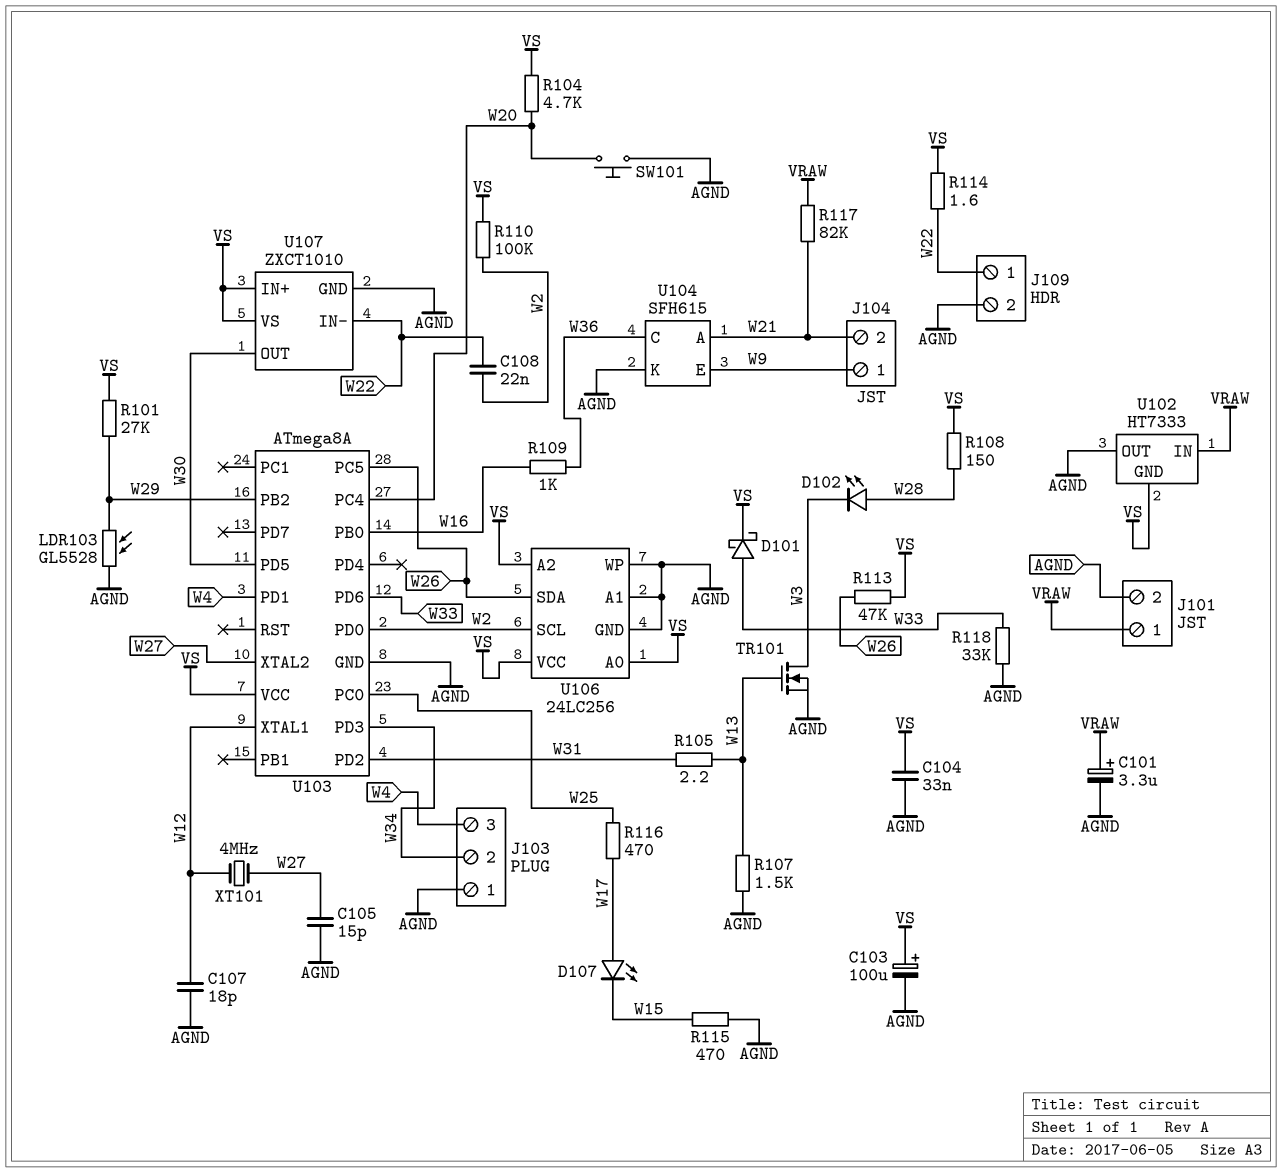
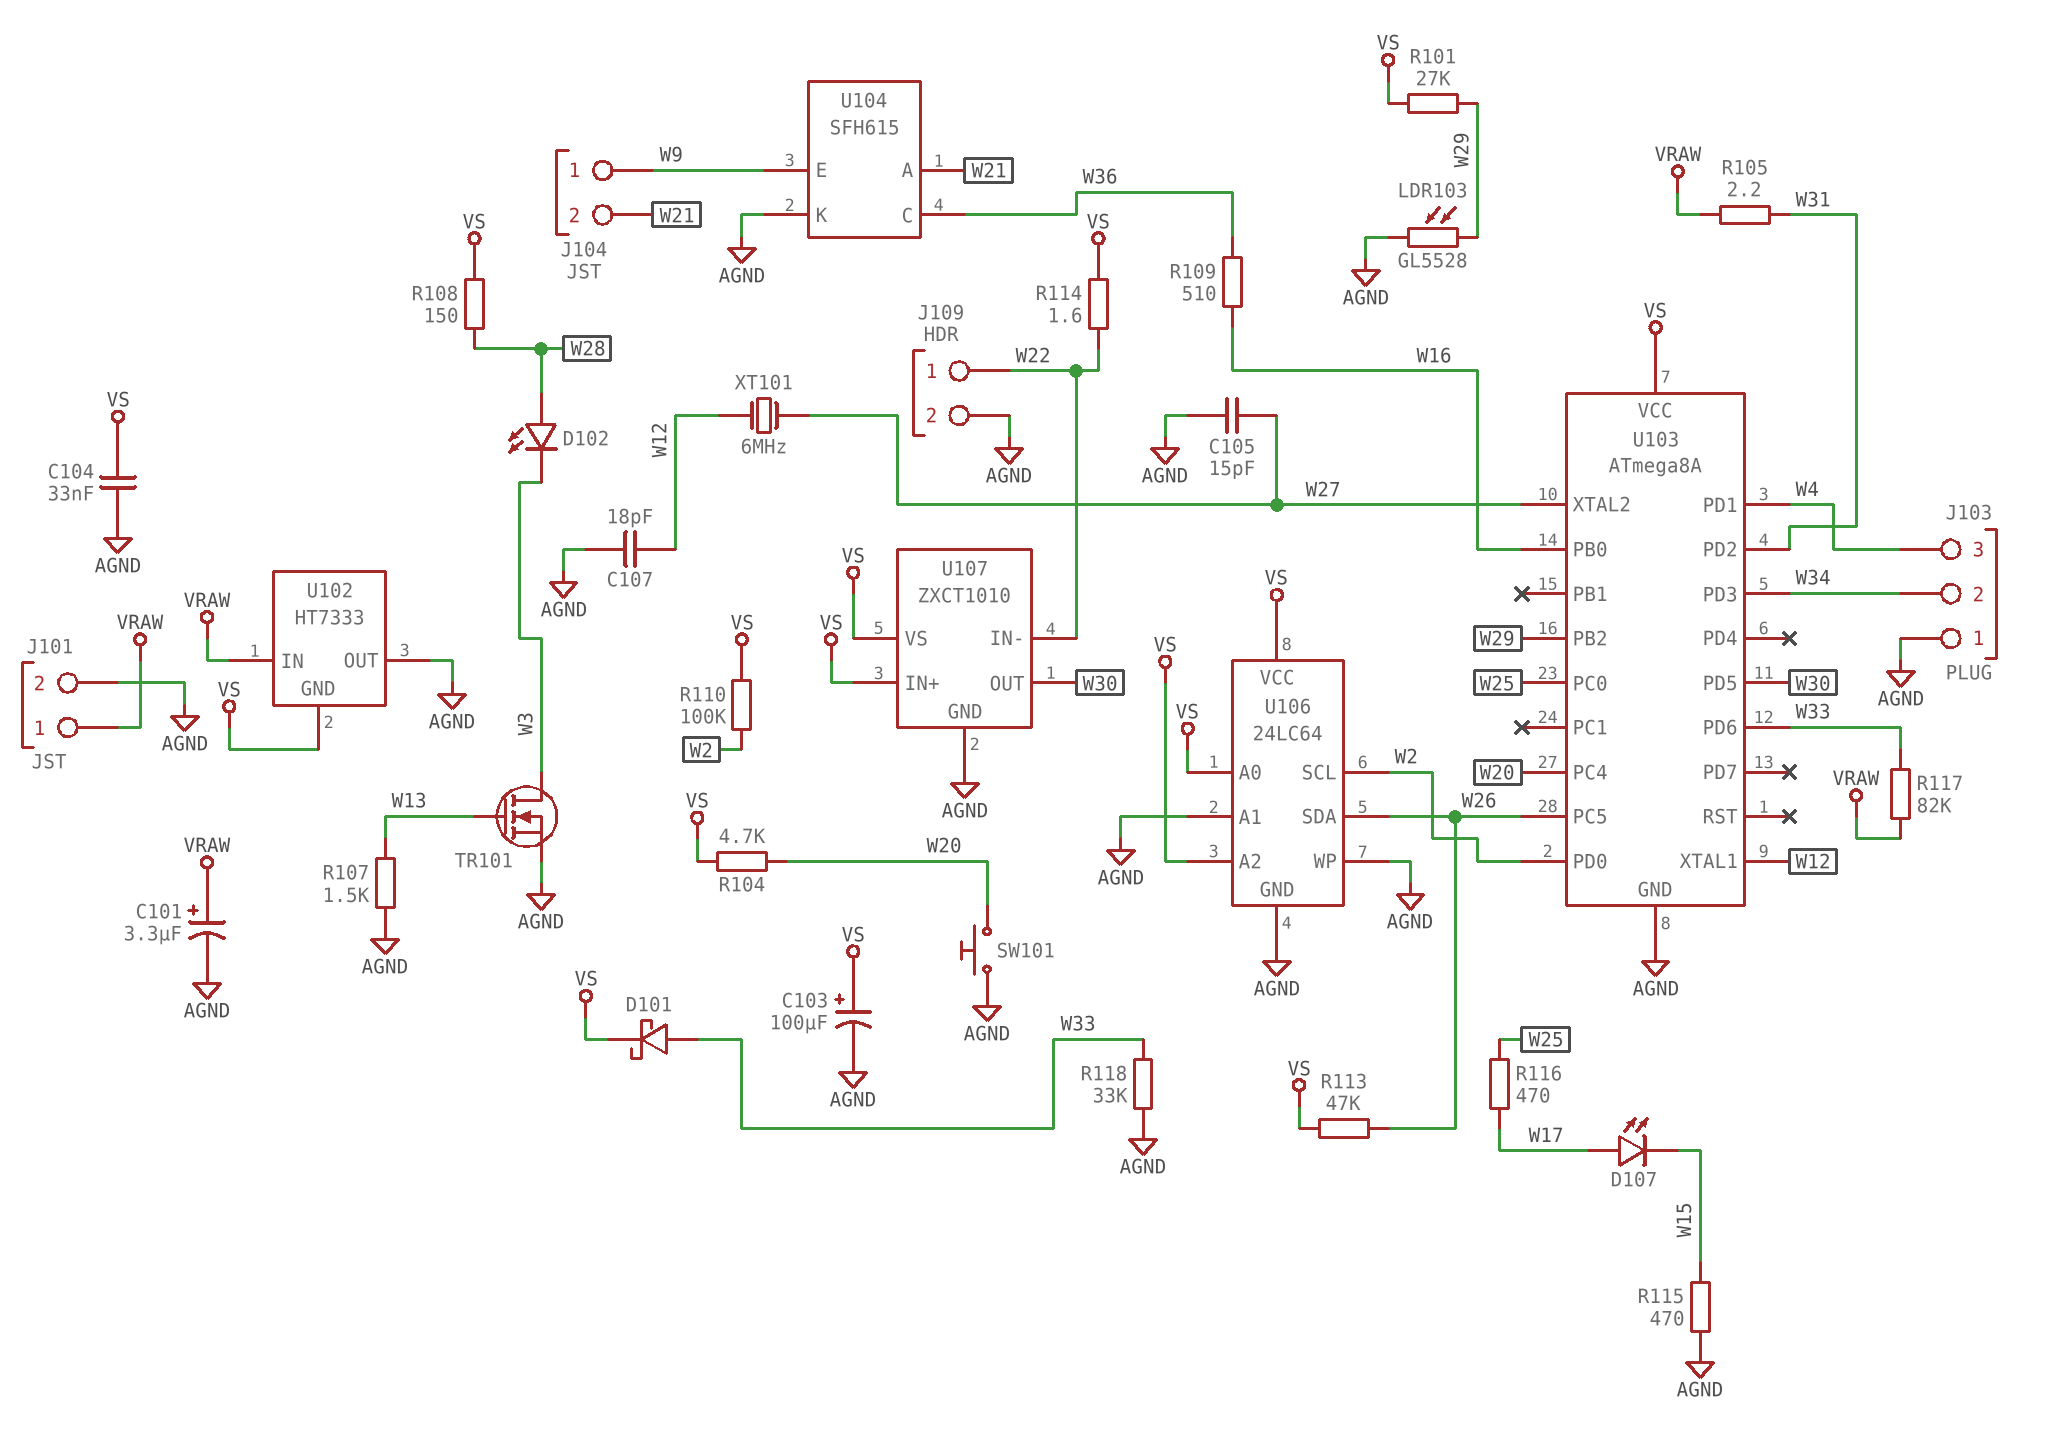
C108: 22nF (W2, W22) -> none
R105: 2.2 (W13, W31) -> 2.2 (VRAW, W31)
R109: 1k (W16, W36) -> 510 (W16, W36)
R117: 82k (VRAW, W21) -> 82k (VRAW, W33)
U106: 24LC256 -> 24LC64
XT101: 4MHz (W12, W27) -> 6MHz (W12, W27)

